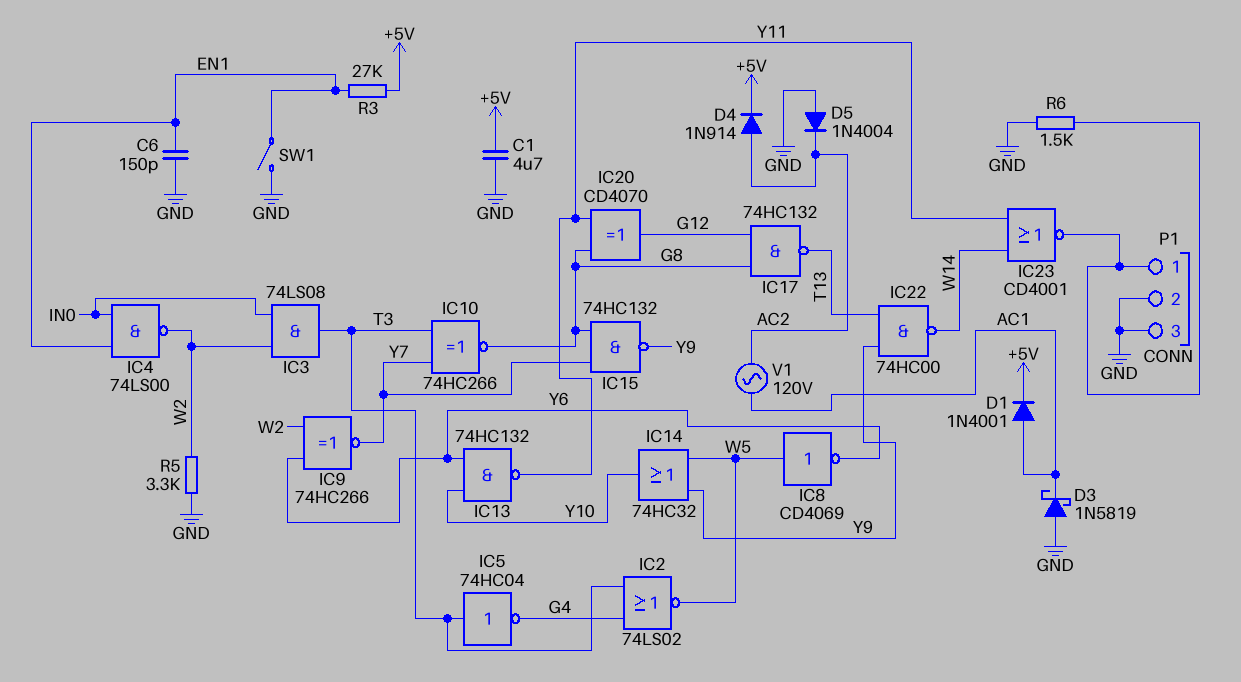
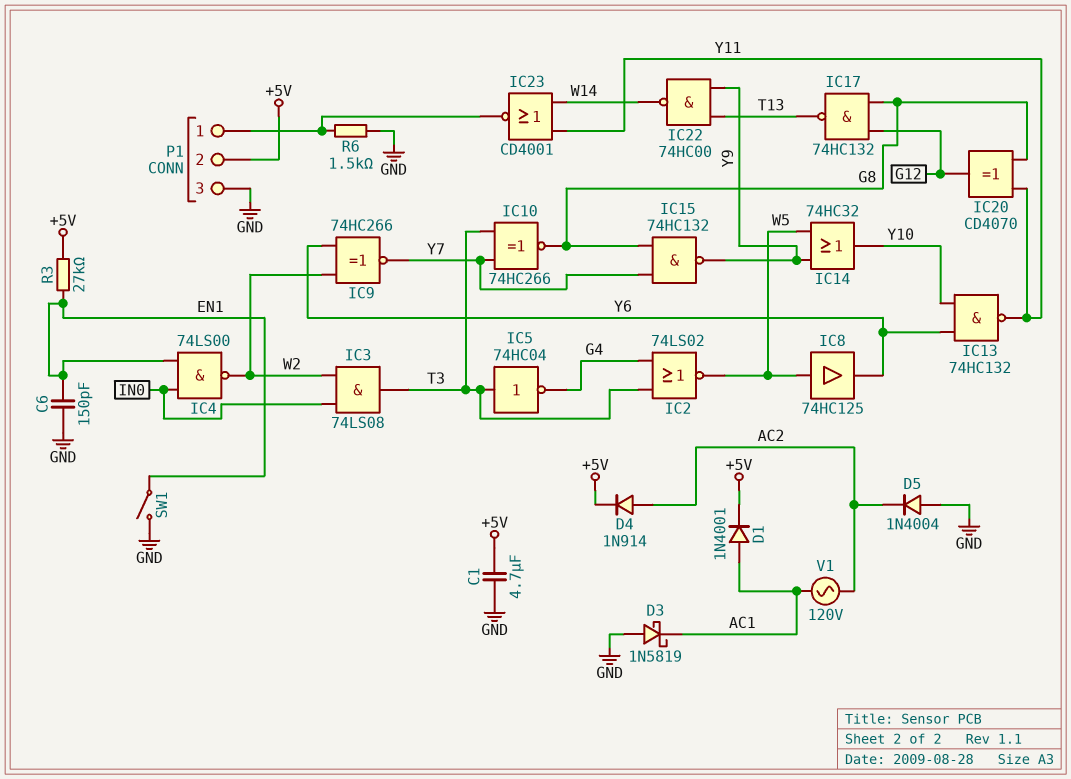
IC8: NOT CD4069 (in W5, out Y6) -> buffer 74HC125 (in W5, out Y6)
P1 pin 2: GND -> +5V
R5: 3.3k (GND, W2) -> none

